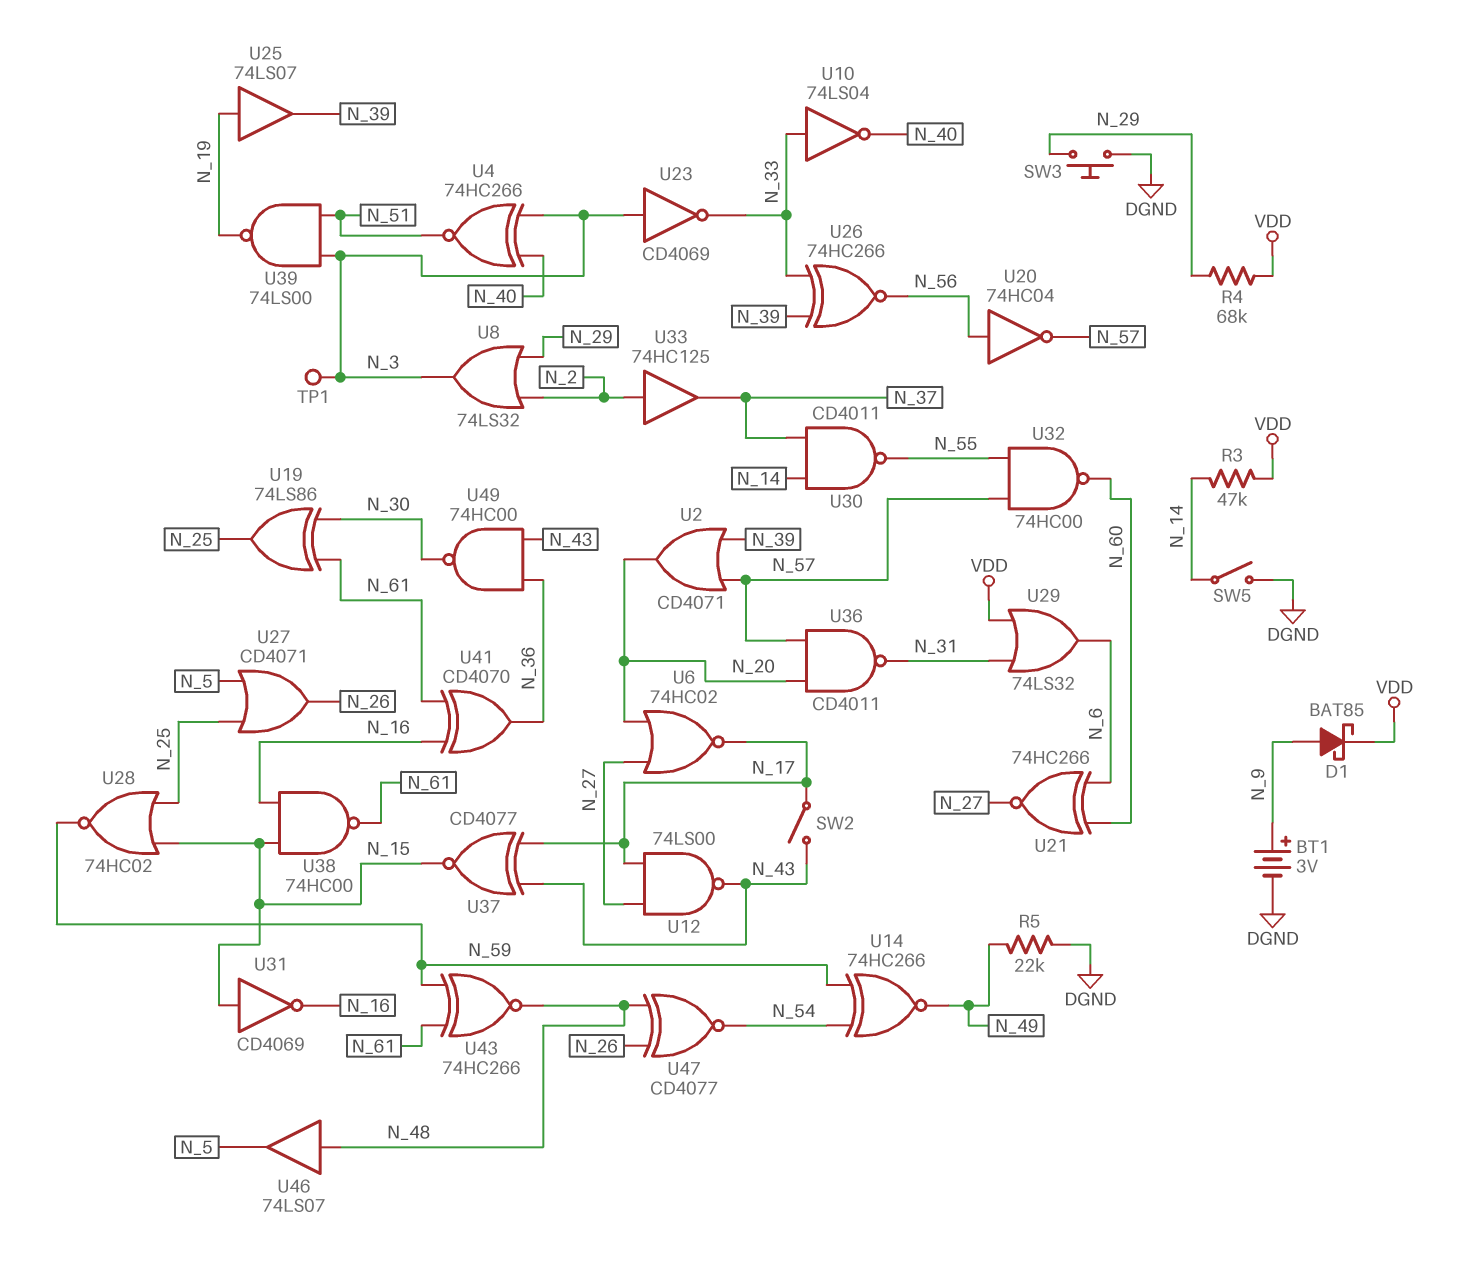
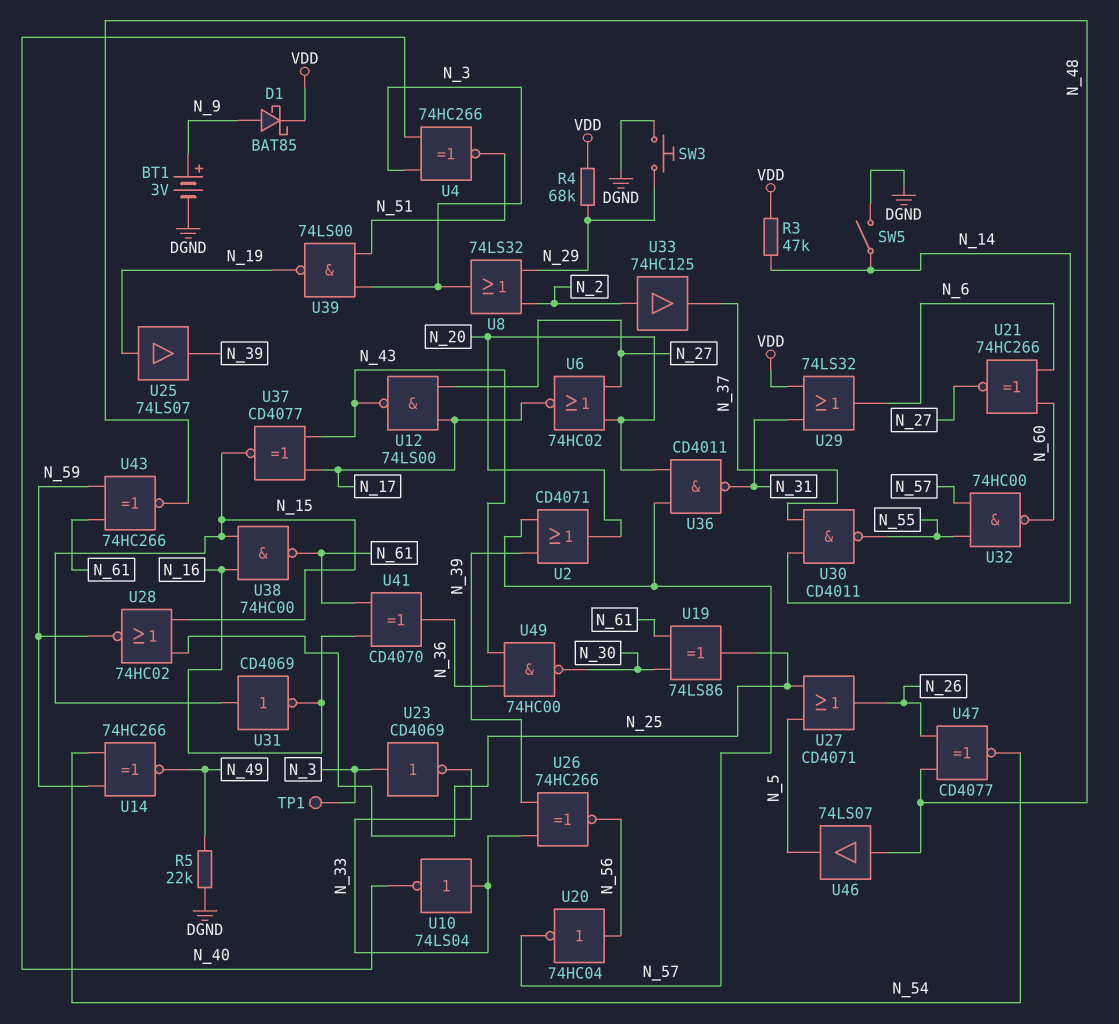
SW2: switch (N_17, N_43) -> none

